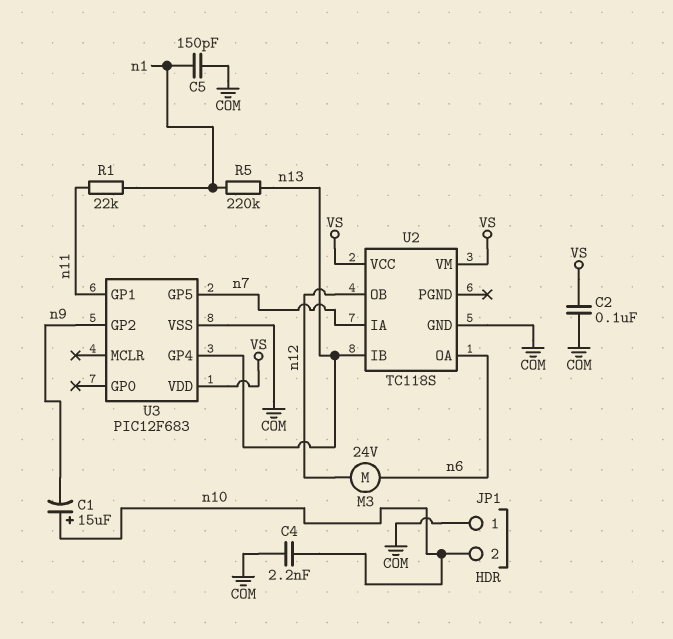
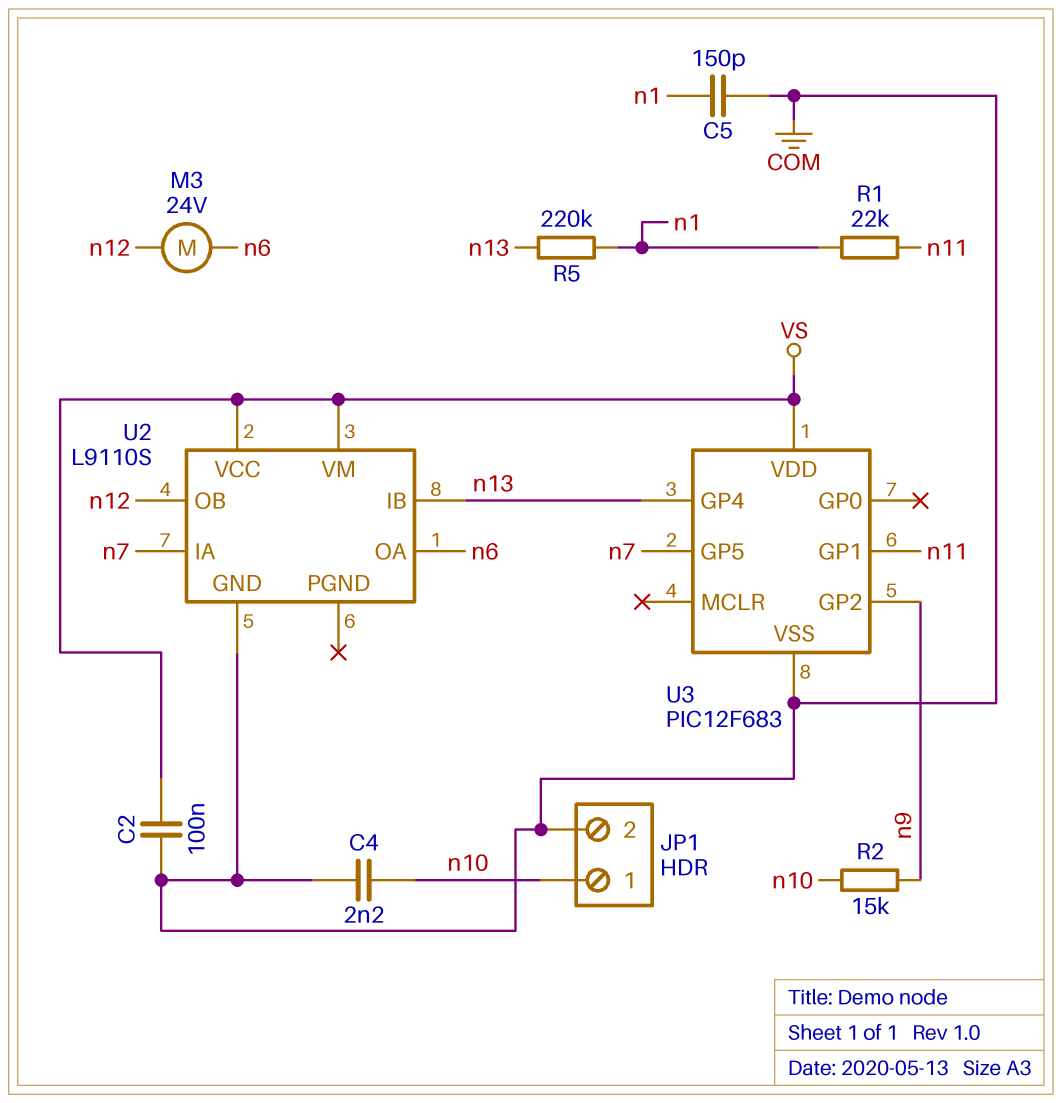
C1: 15uF (plus n10, minus n9) -> none
JP1 pin 1: COM -> n10
JP1 pin 2: n10 -> COM
R2: none -> 15k (n9, n10)
U2: TC118S -> L9110S

